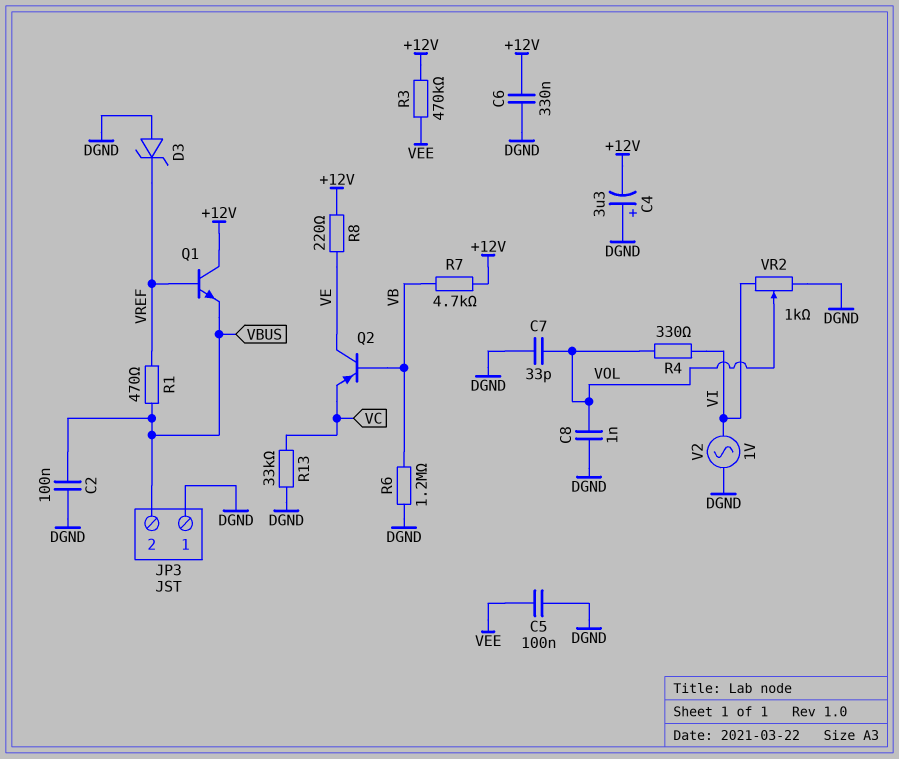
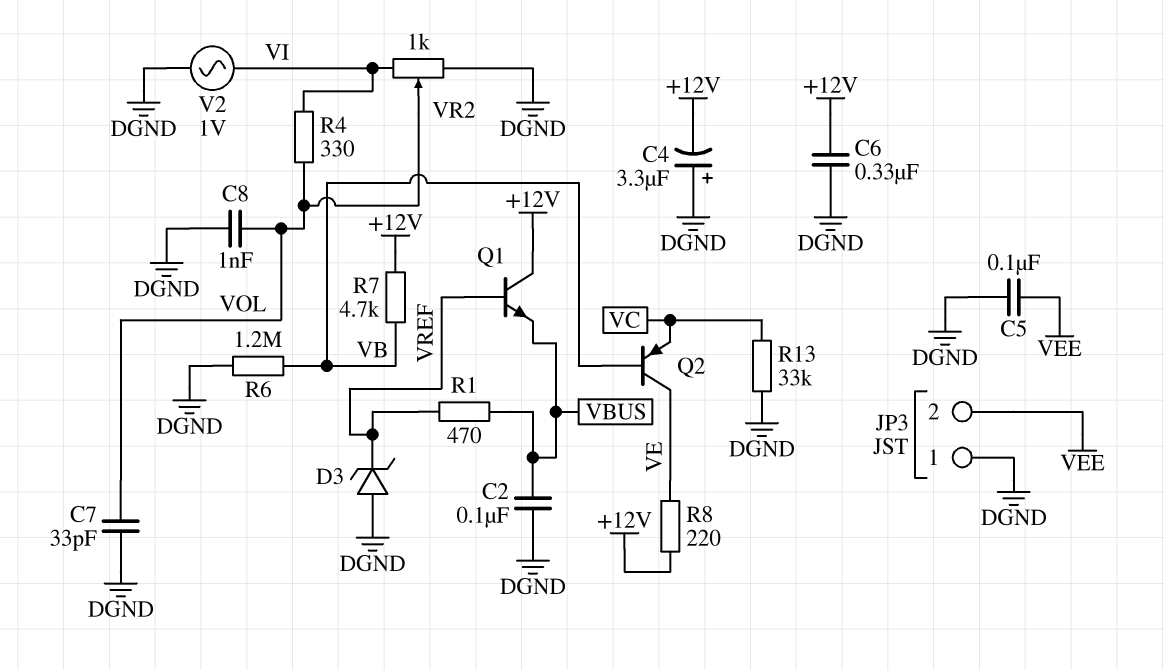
JP3 pin 2: VBUS -> VEE
R3: 470k (+12V, VEE) -> none

